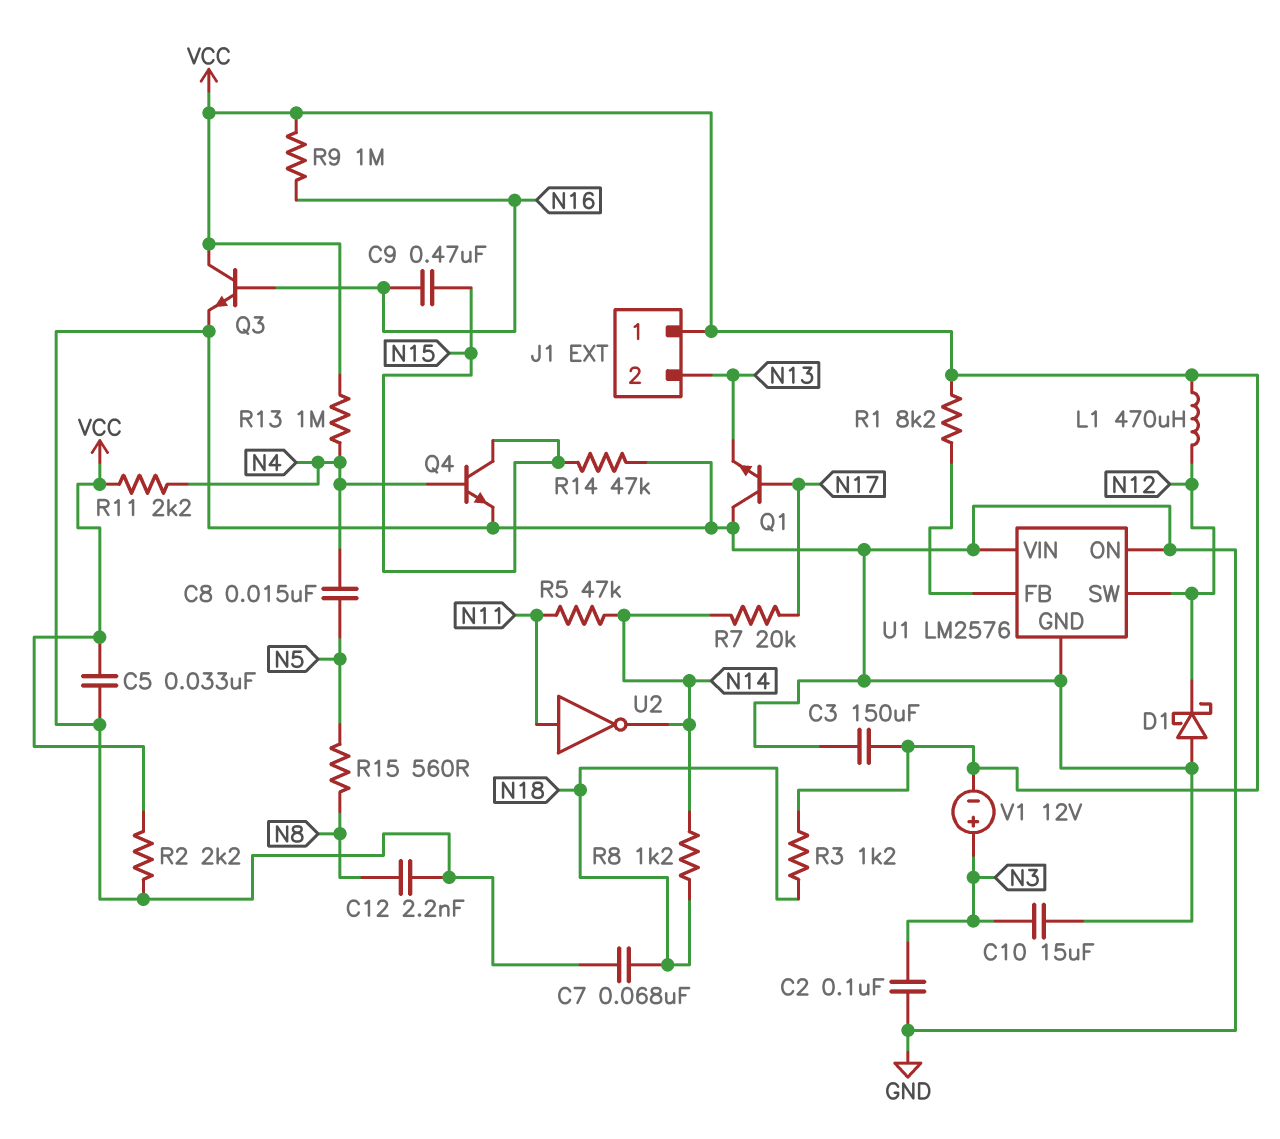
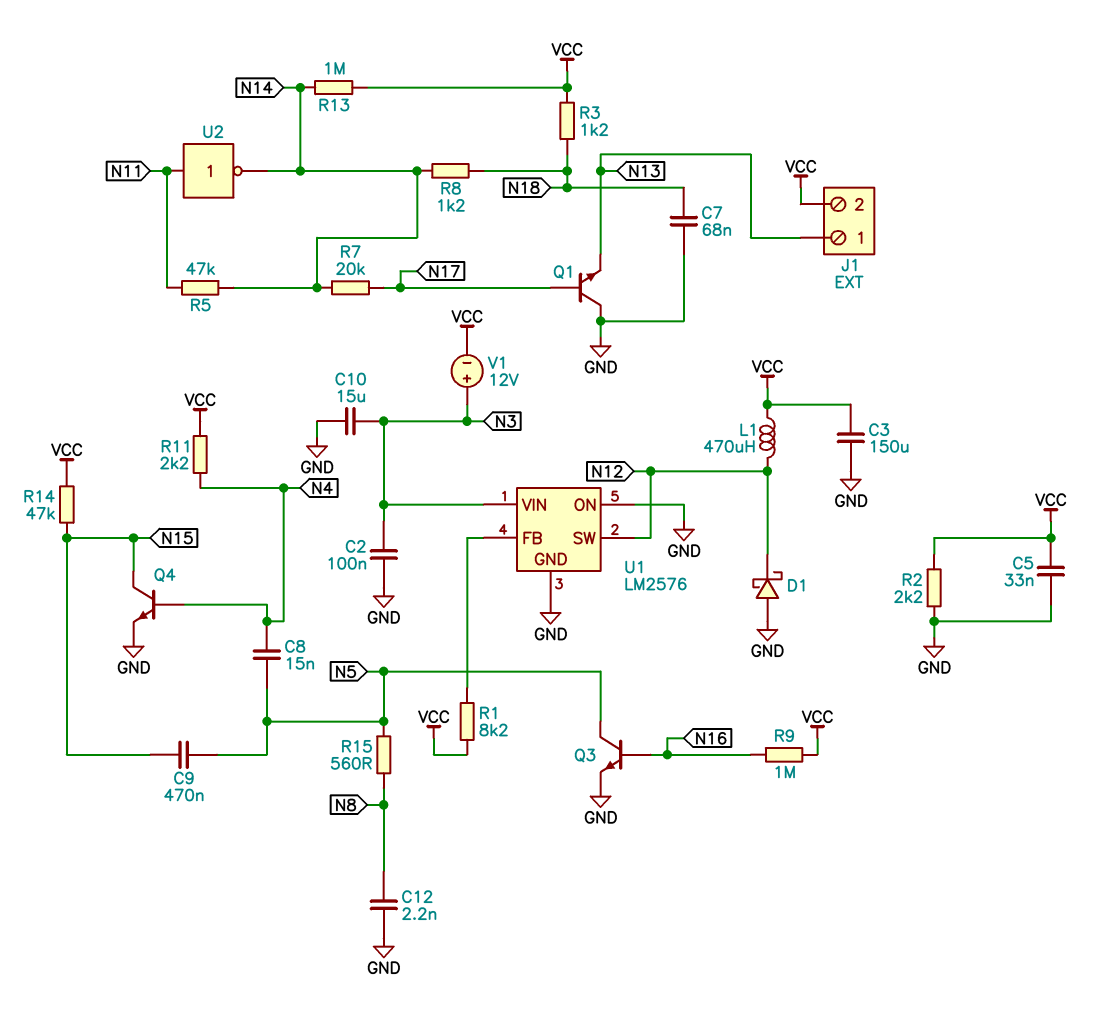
C9: 470nF (N15, N16) -> 470nF (N5, N15)
J1 pin 1: VCC -> N13
J1 pin 2: N13 -> VCC
Q3: NPN (B N16, C VCC, E GND) -> NPN (B N16, C N5, E GND)
R13: 1M (N4, VCC) -> 1M (N14, VCC)
R14: 47k (GND, N15) -> 47k (N15, VCC)
U1 pin VIN: GND -> N3

